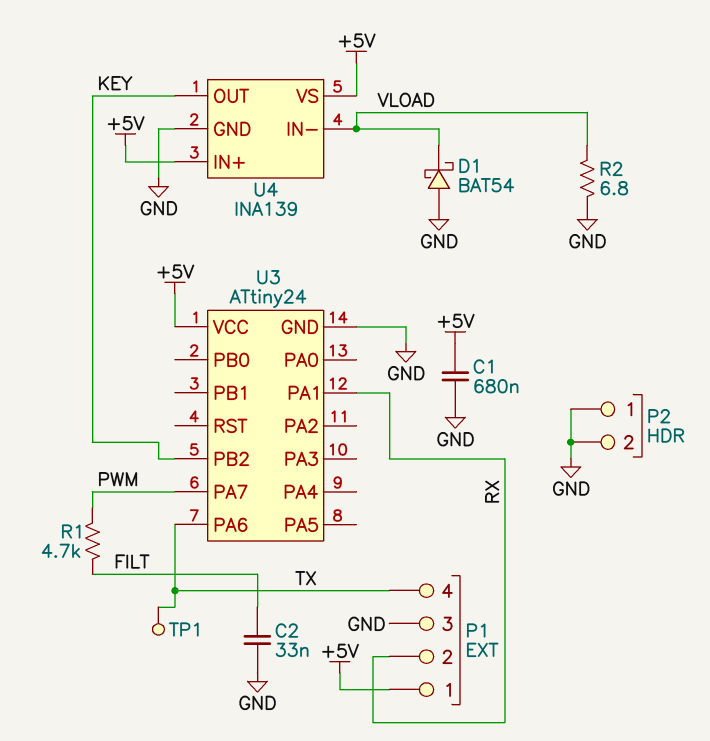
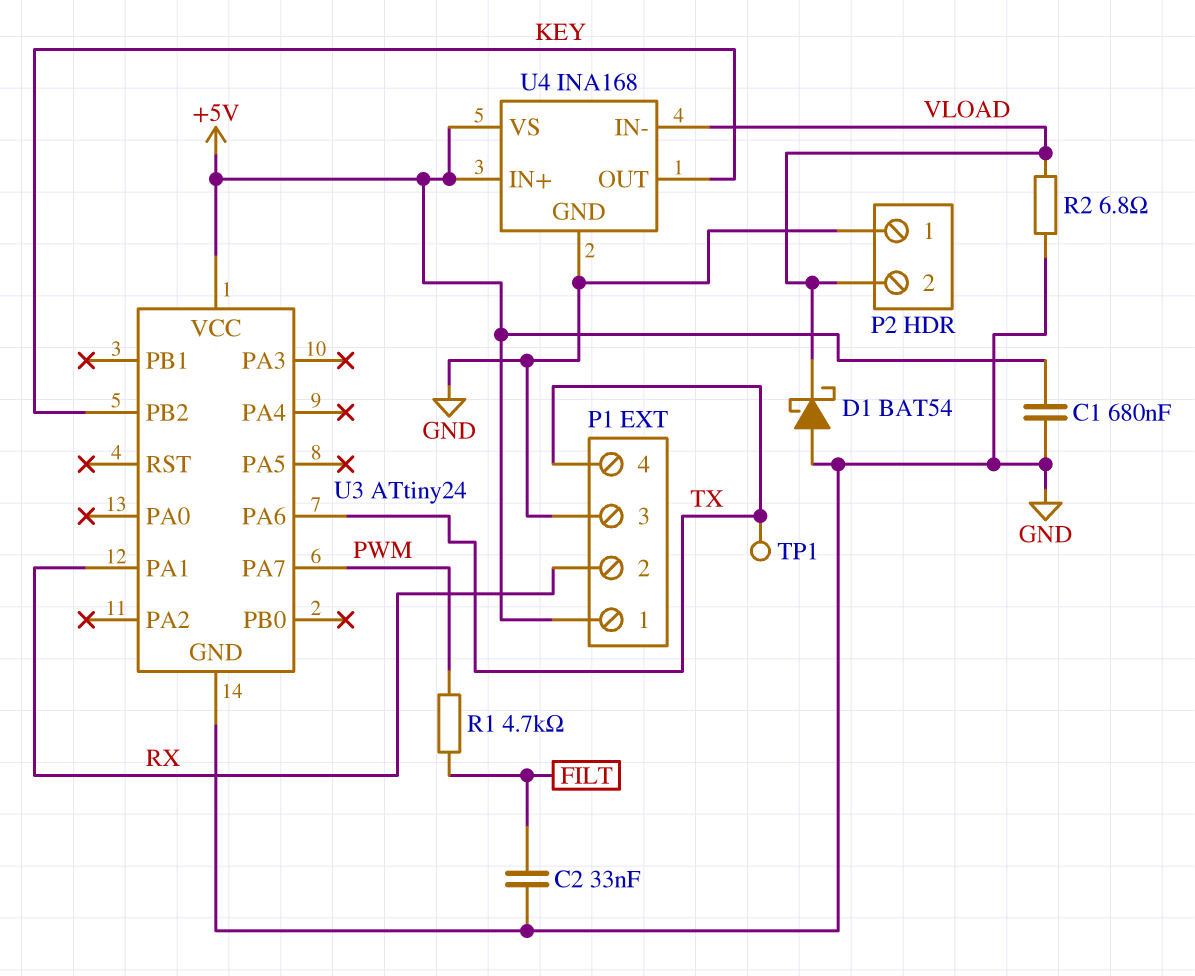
P2 pin 2: GND -> VLOAD
U4: INA139 -> INA168

